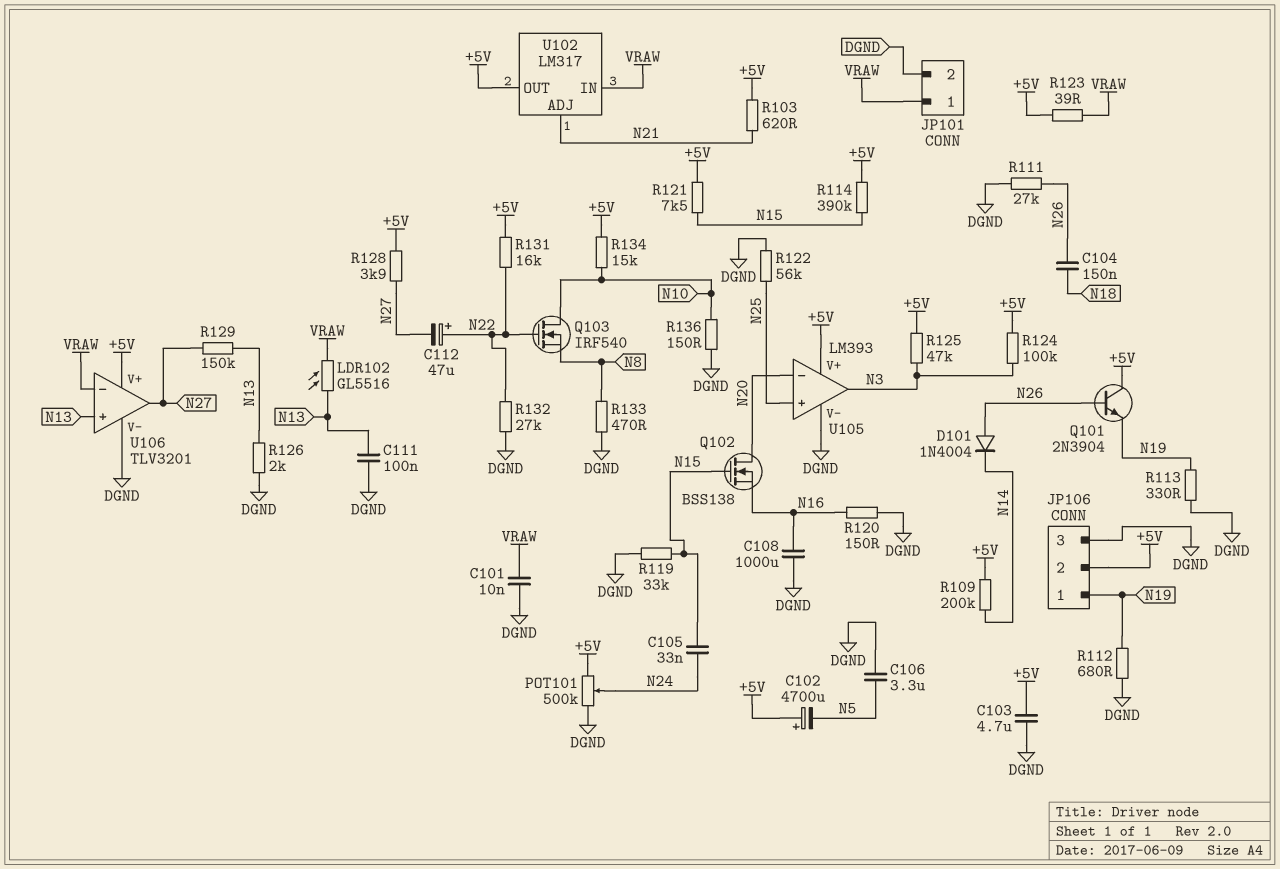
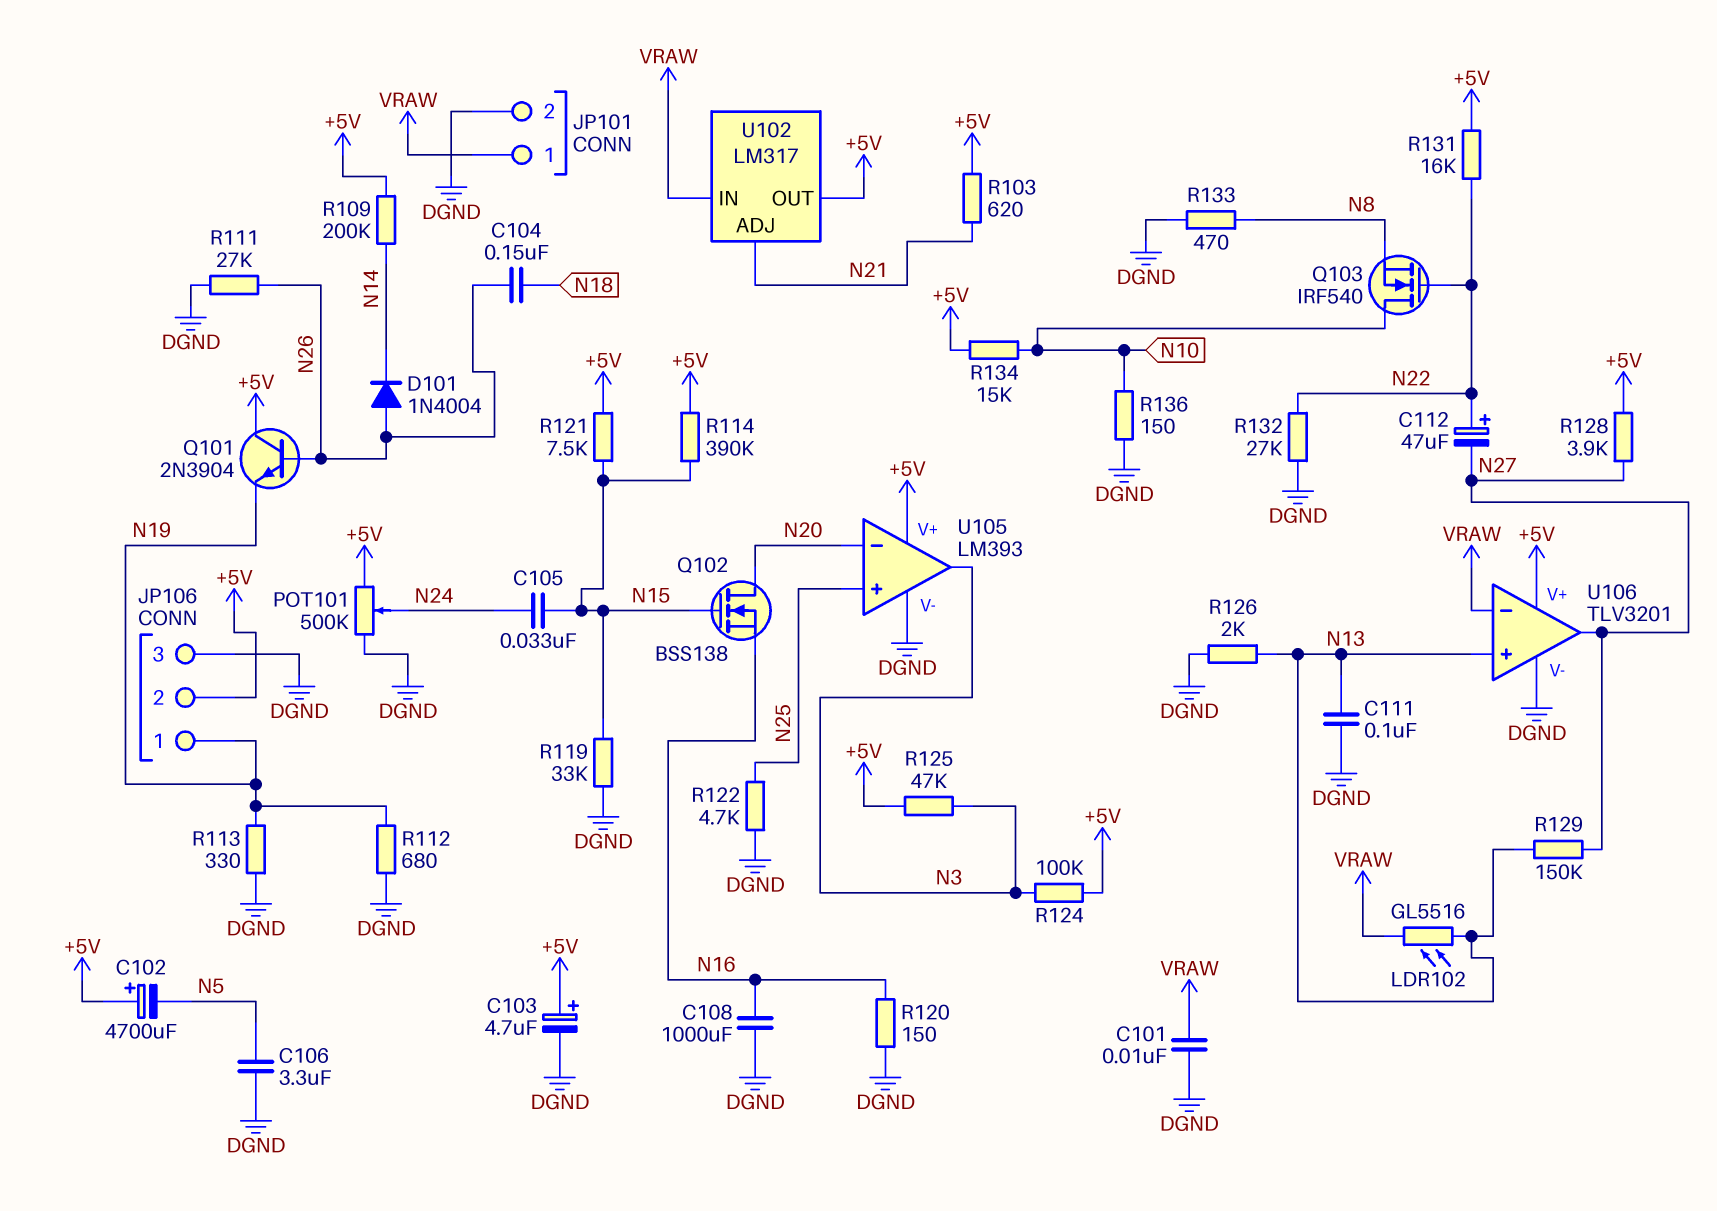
C103: 4.7uF (+5V, DGND) -> 4.7uF (plus +5V, minus DGND)
R122: 56k (DGND, N25) -> 4.7k (DGND, N25)
R123: 39 (+5V, VRAW) -> none

